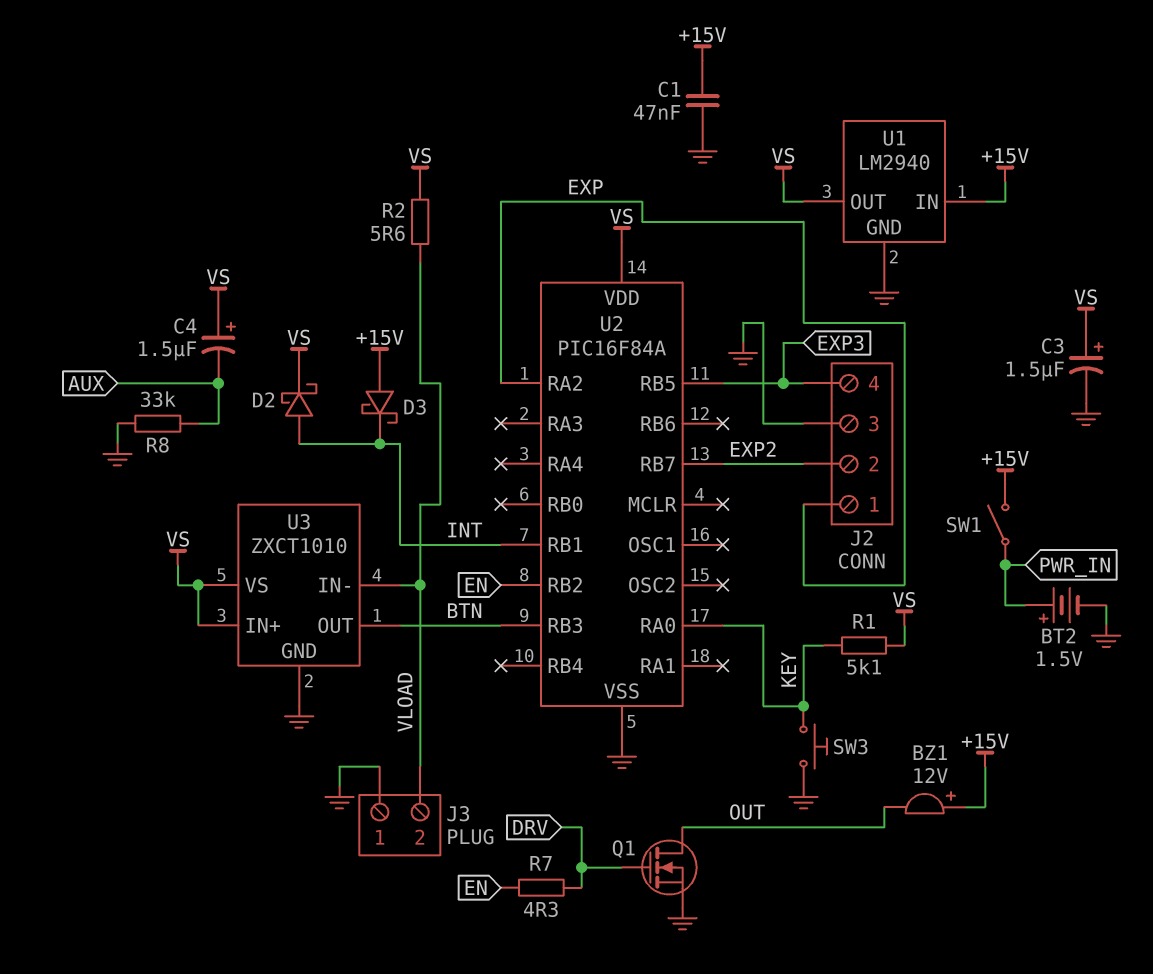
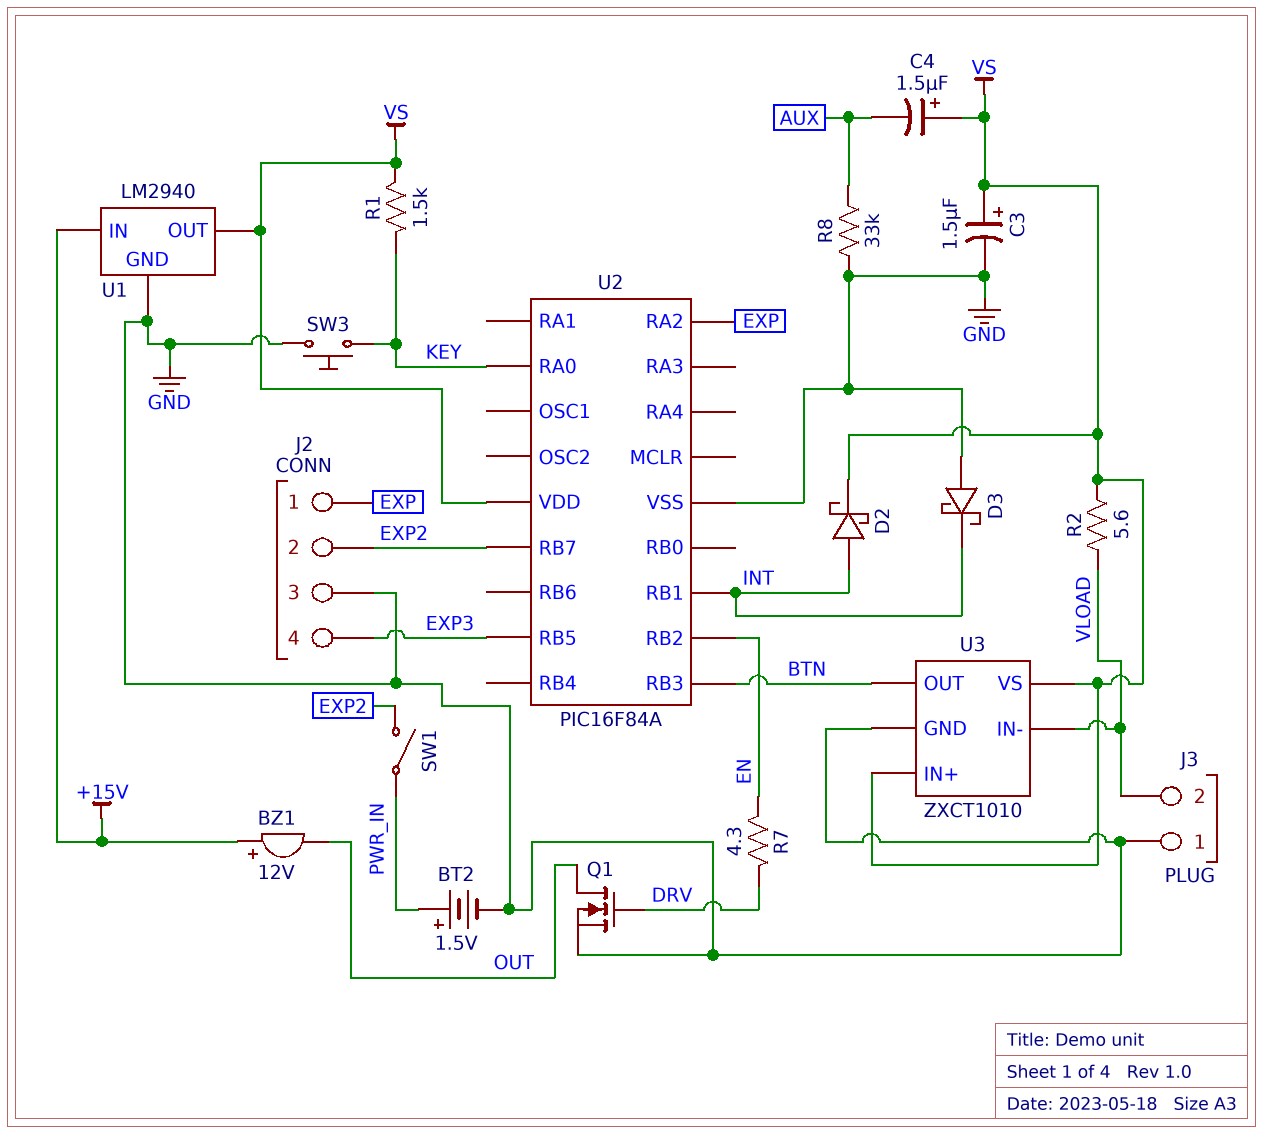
C1: 47nF (+15V, GND) -> none
D3: schottky (A +15V, K INT) -> schottky (A GND, K INT)
R1: 5.1k (KEY, VS) -> 1.5k (KEY, VS)
SW1: switch (+15V, PWR_IN) -> switch (EXP2, PWR_IN)

